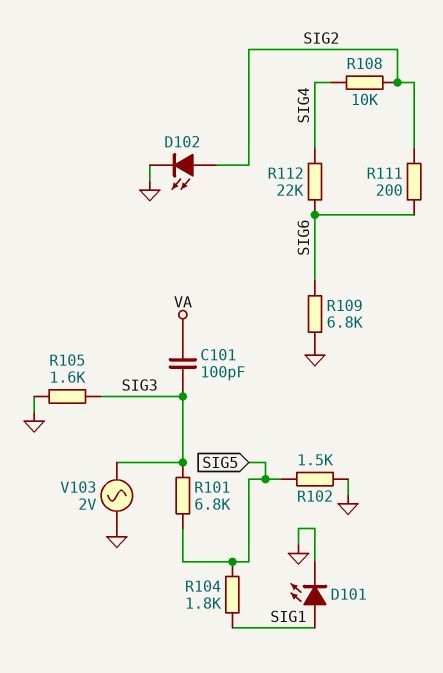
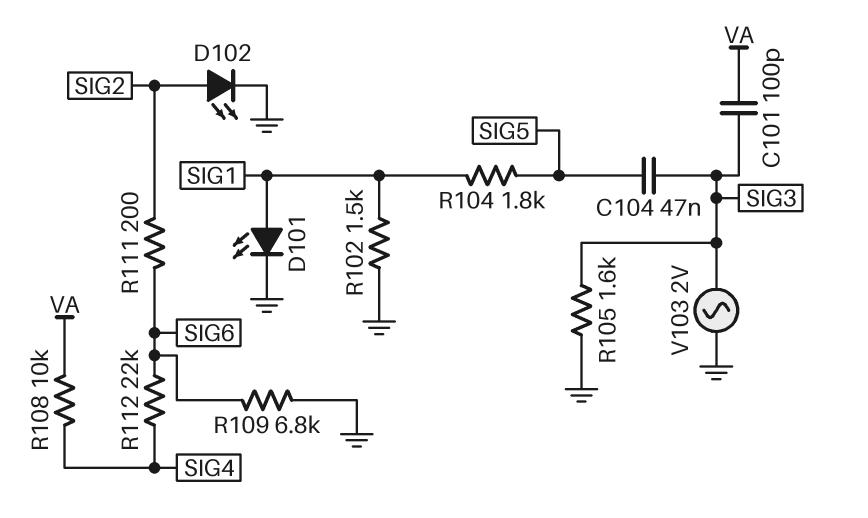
C104: none -> 47nF (SIG3, SIG5)
R101: 6.8k (SIG3, SIG5) -> none
R102: 1.5k (GND, SIG5) -> 1.5k (GND, SIG1)
R108: 10k (SIG2, SIG4) -> 10k (SIG4, VA)

